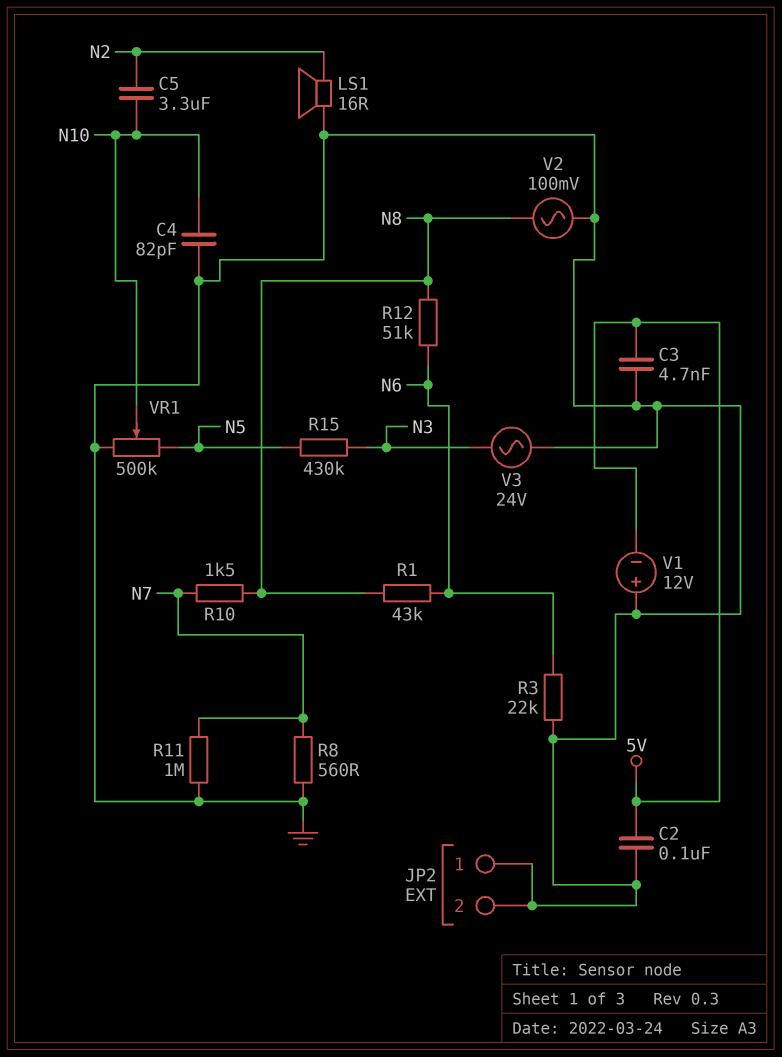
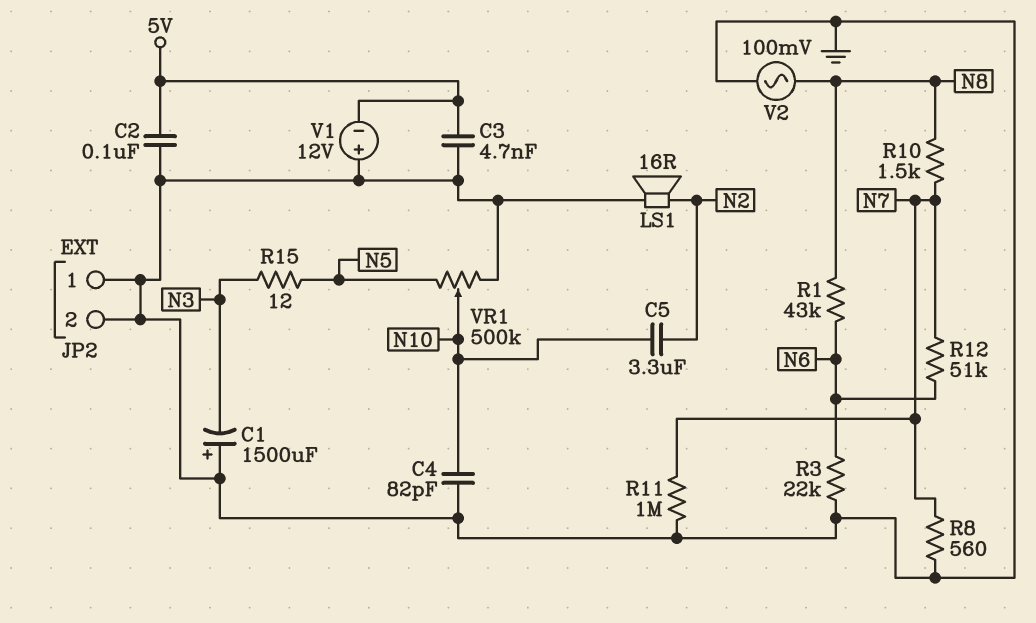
C1: none -> 1500uF (plus GND, minus N3)
R12: 51k (N6, N8) -> 51k (N6, N7)
R15: 430k (N3, N5) -> 12 (N3, N5)
V3: AC 24V (GND, N3) -> none

